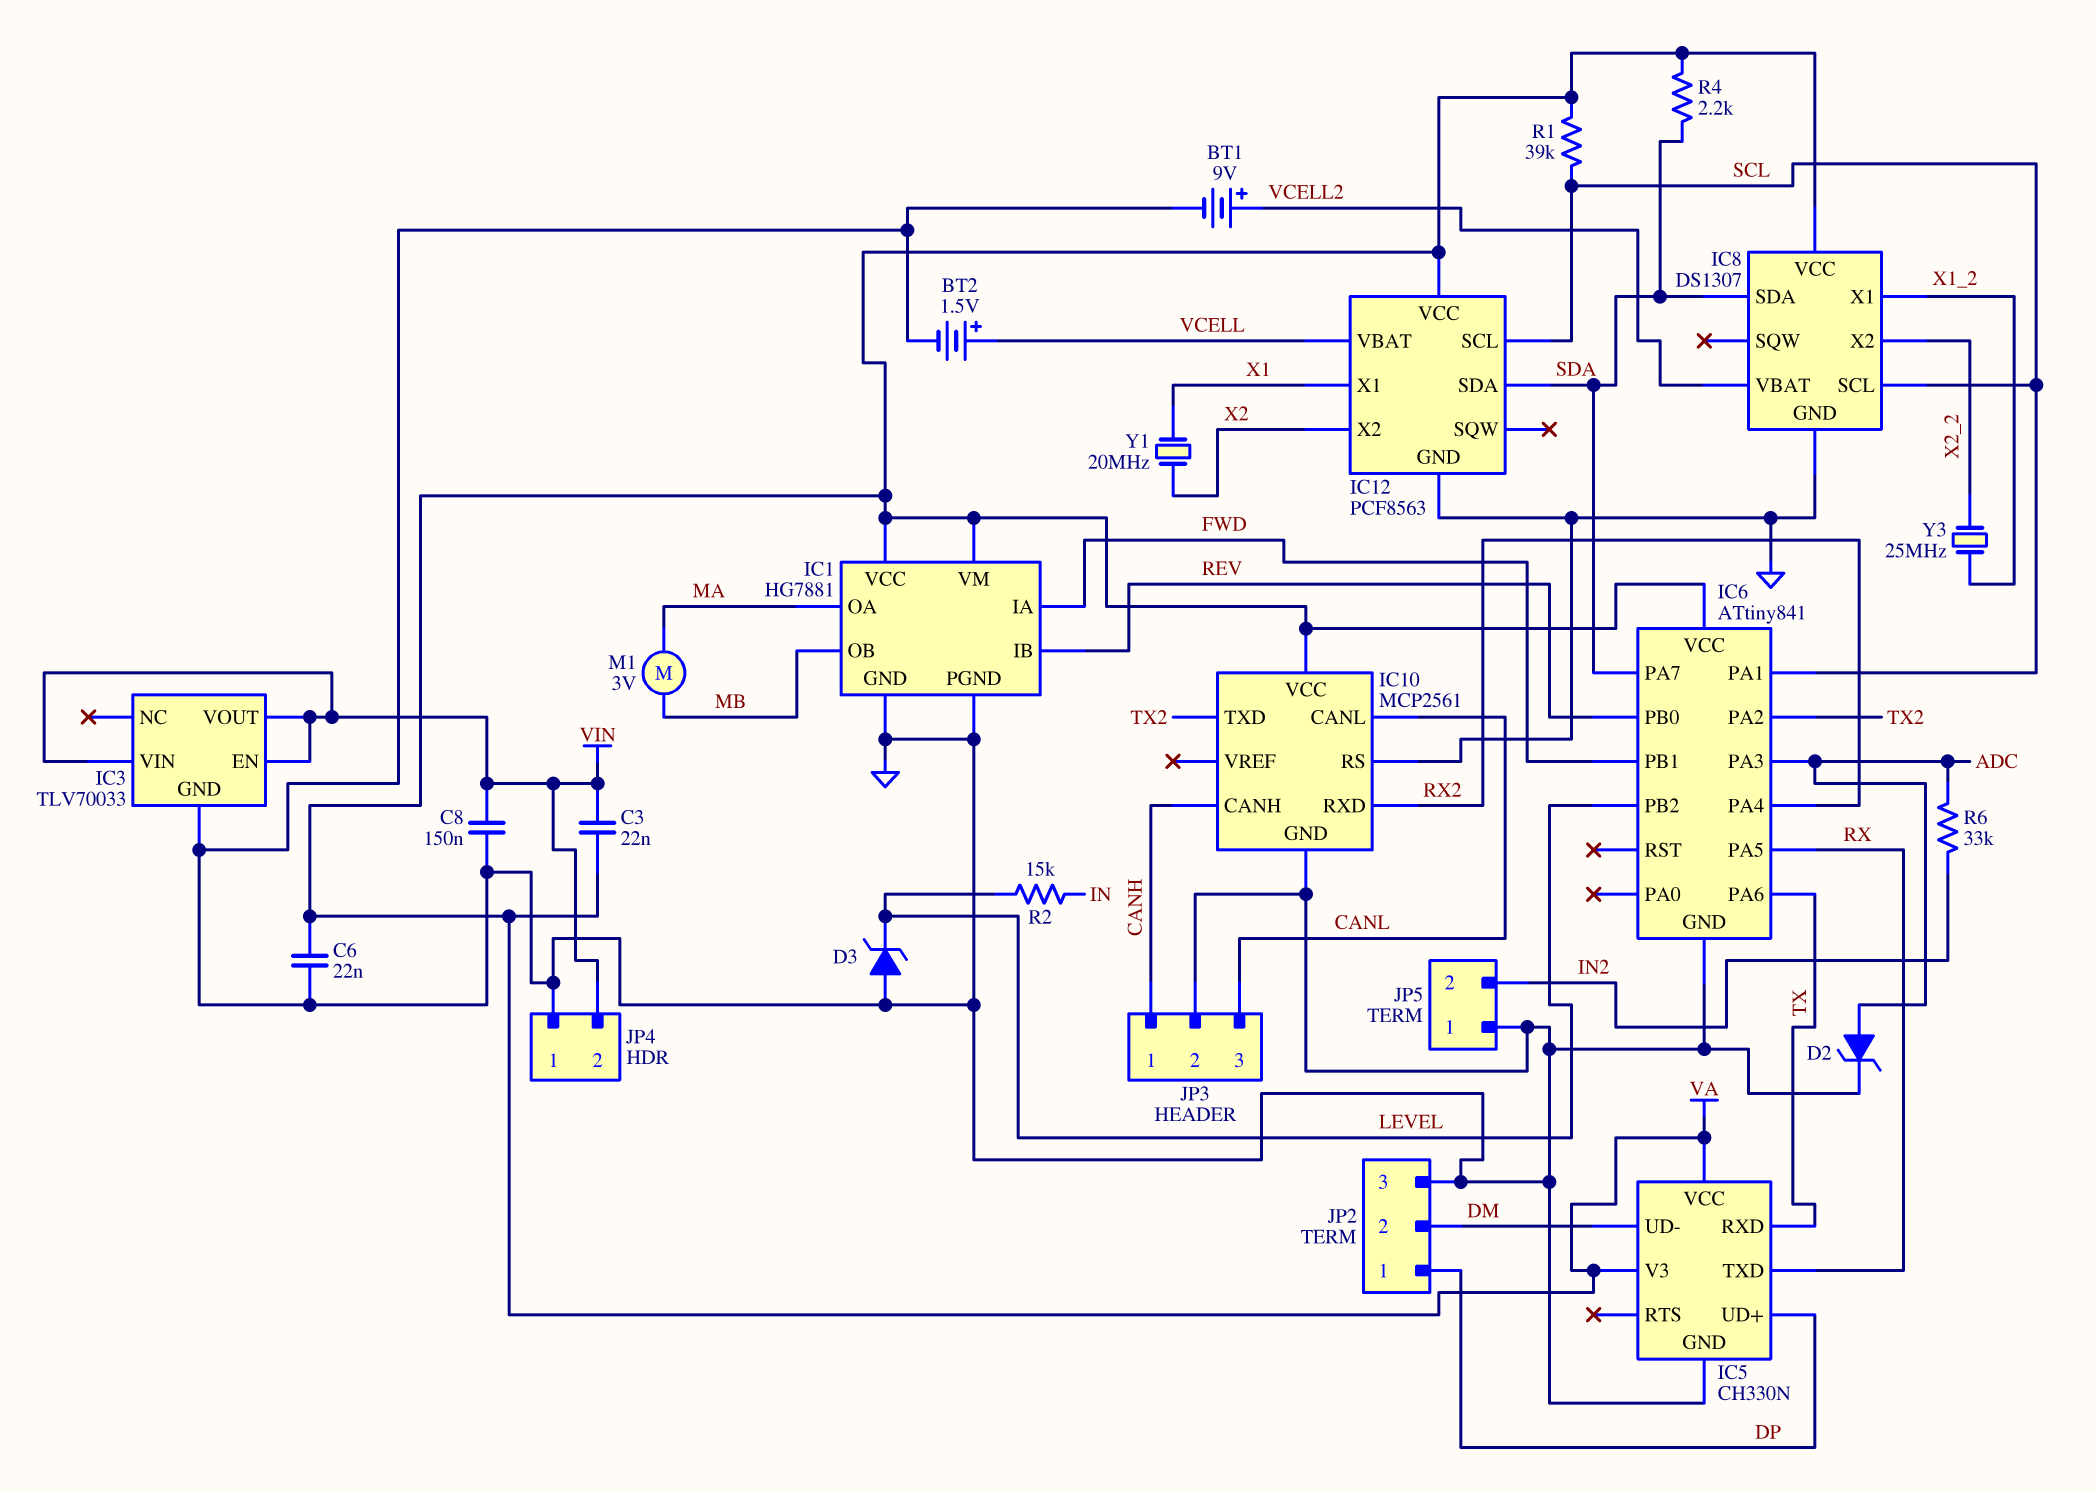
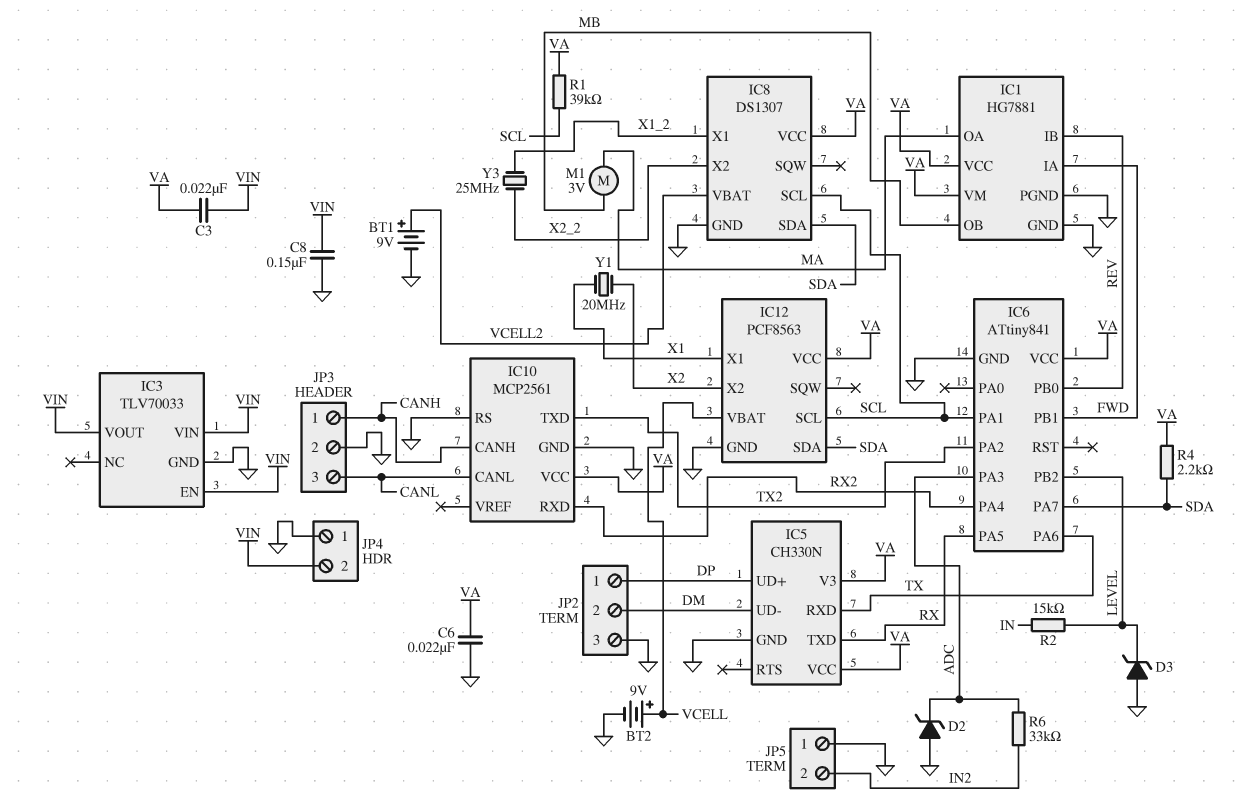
BT2: 1.5V (plus VCELL, minus GND) -> 9V (plus VCELL, minus GND)
D2: zener (A ADC, K GND) -> zener (A GND, K ADC)

